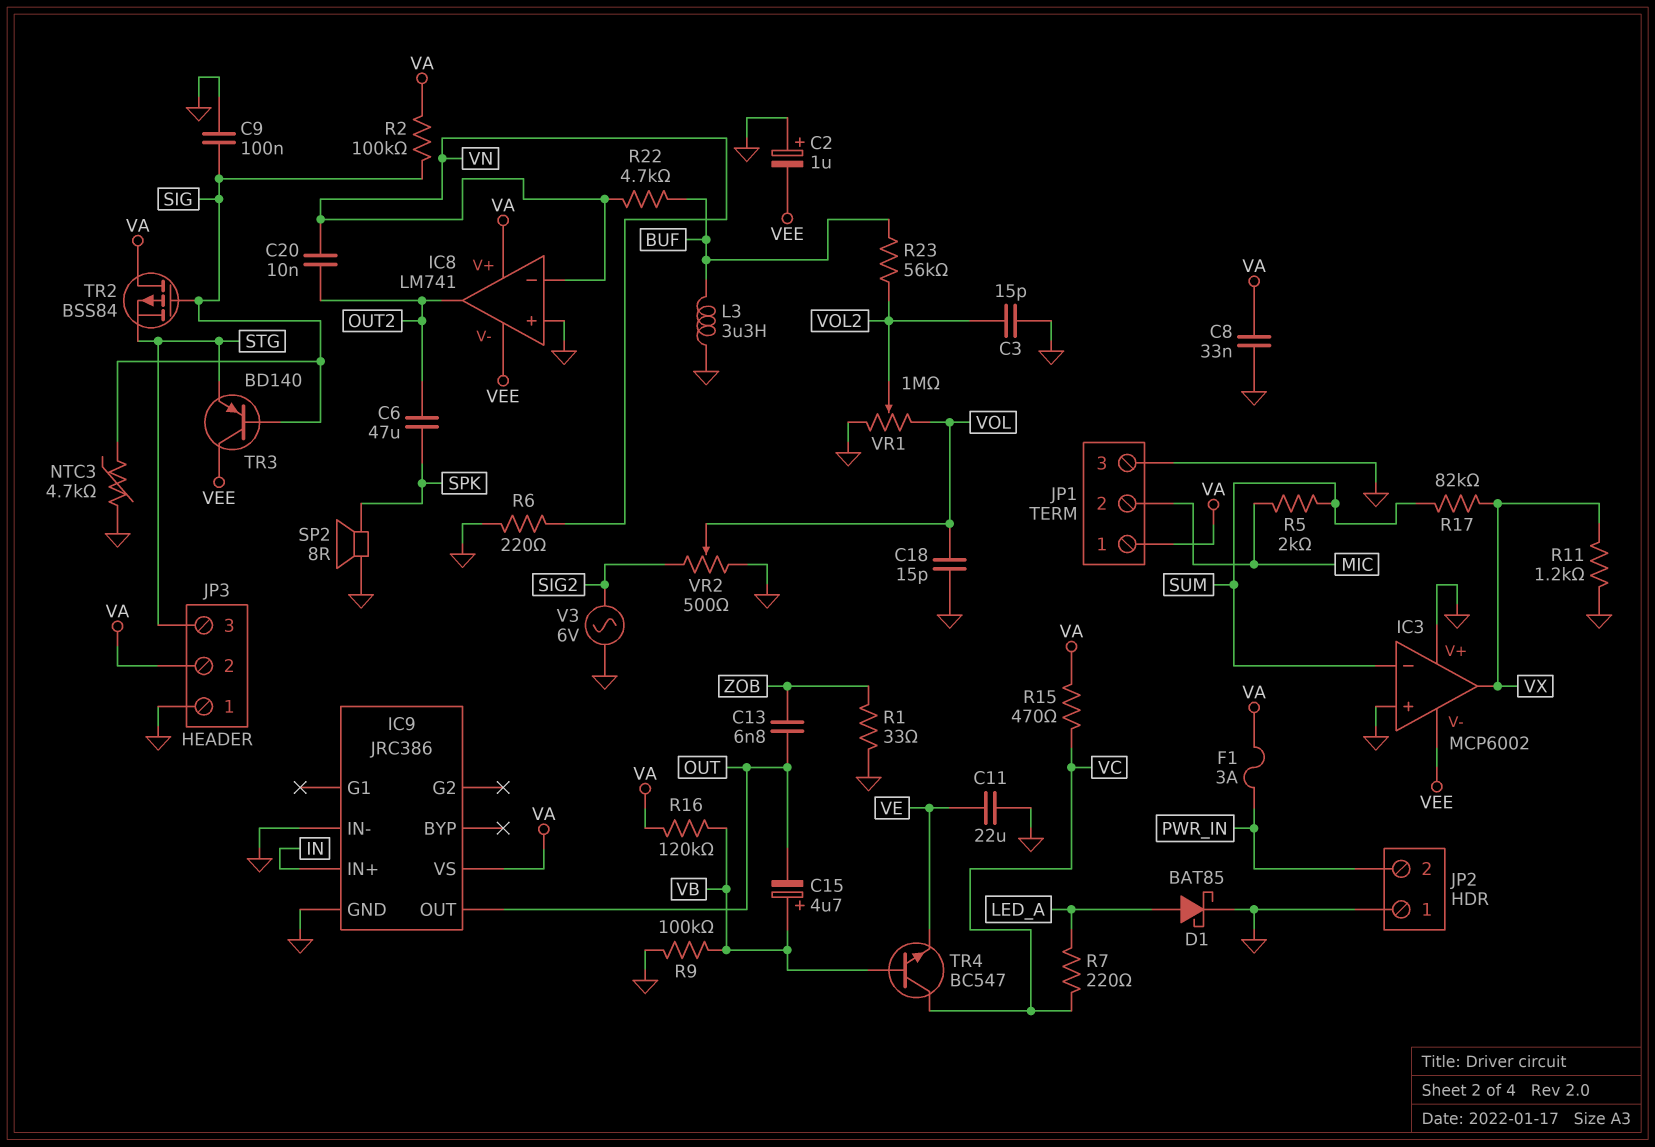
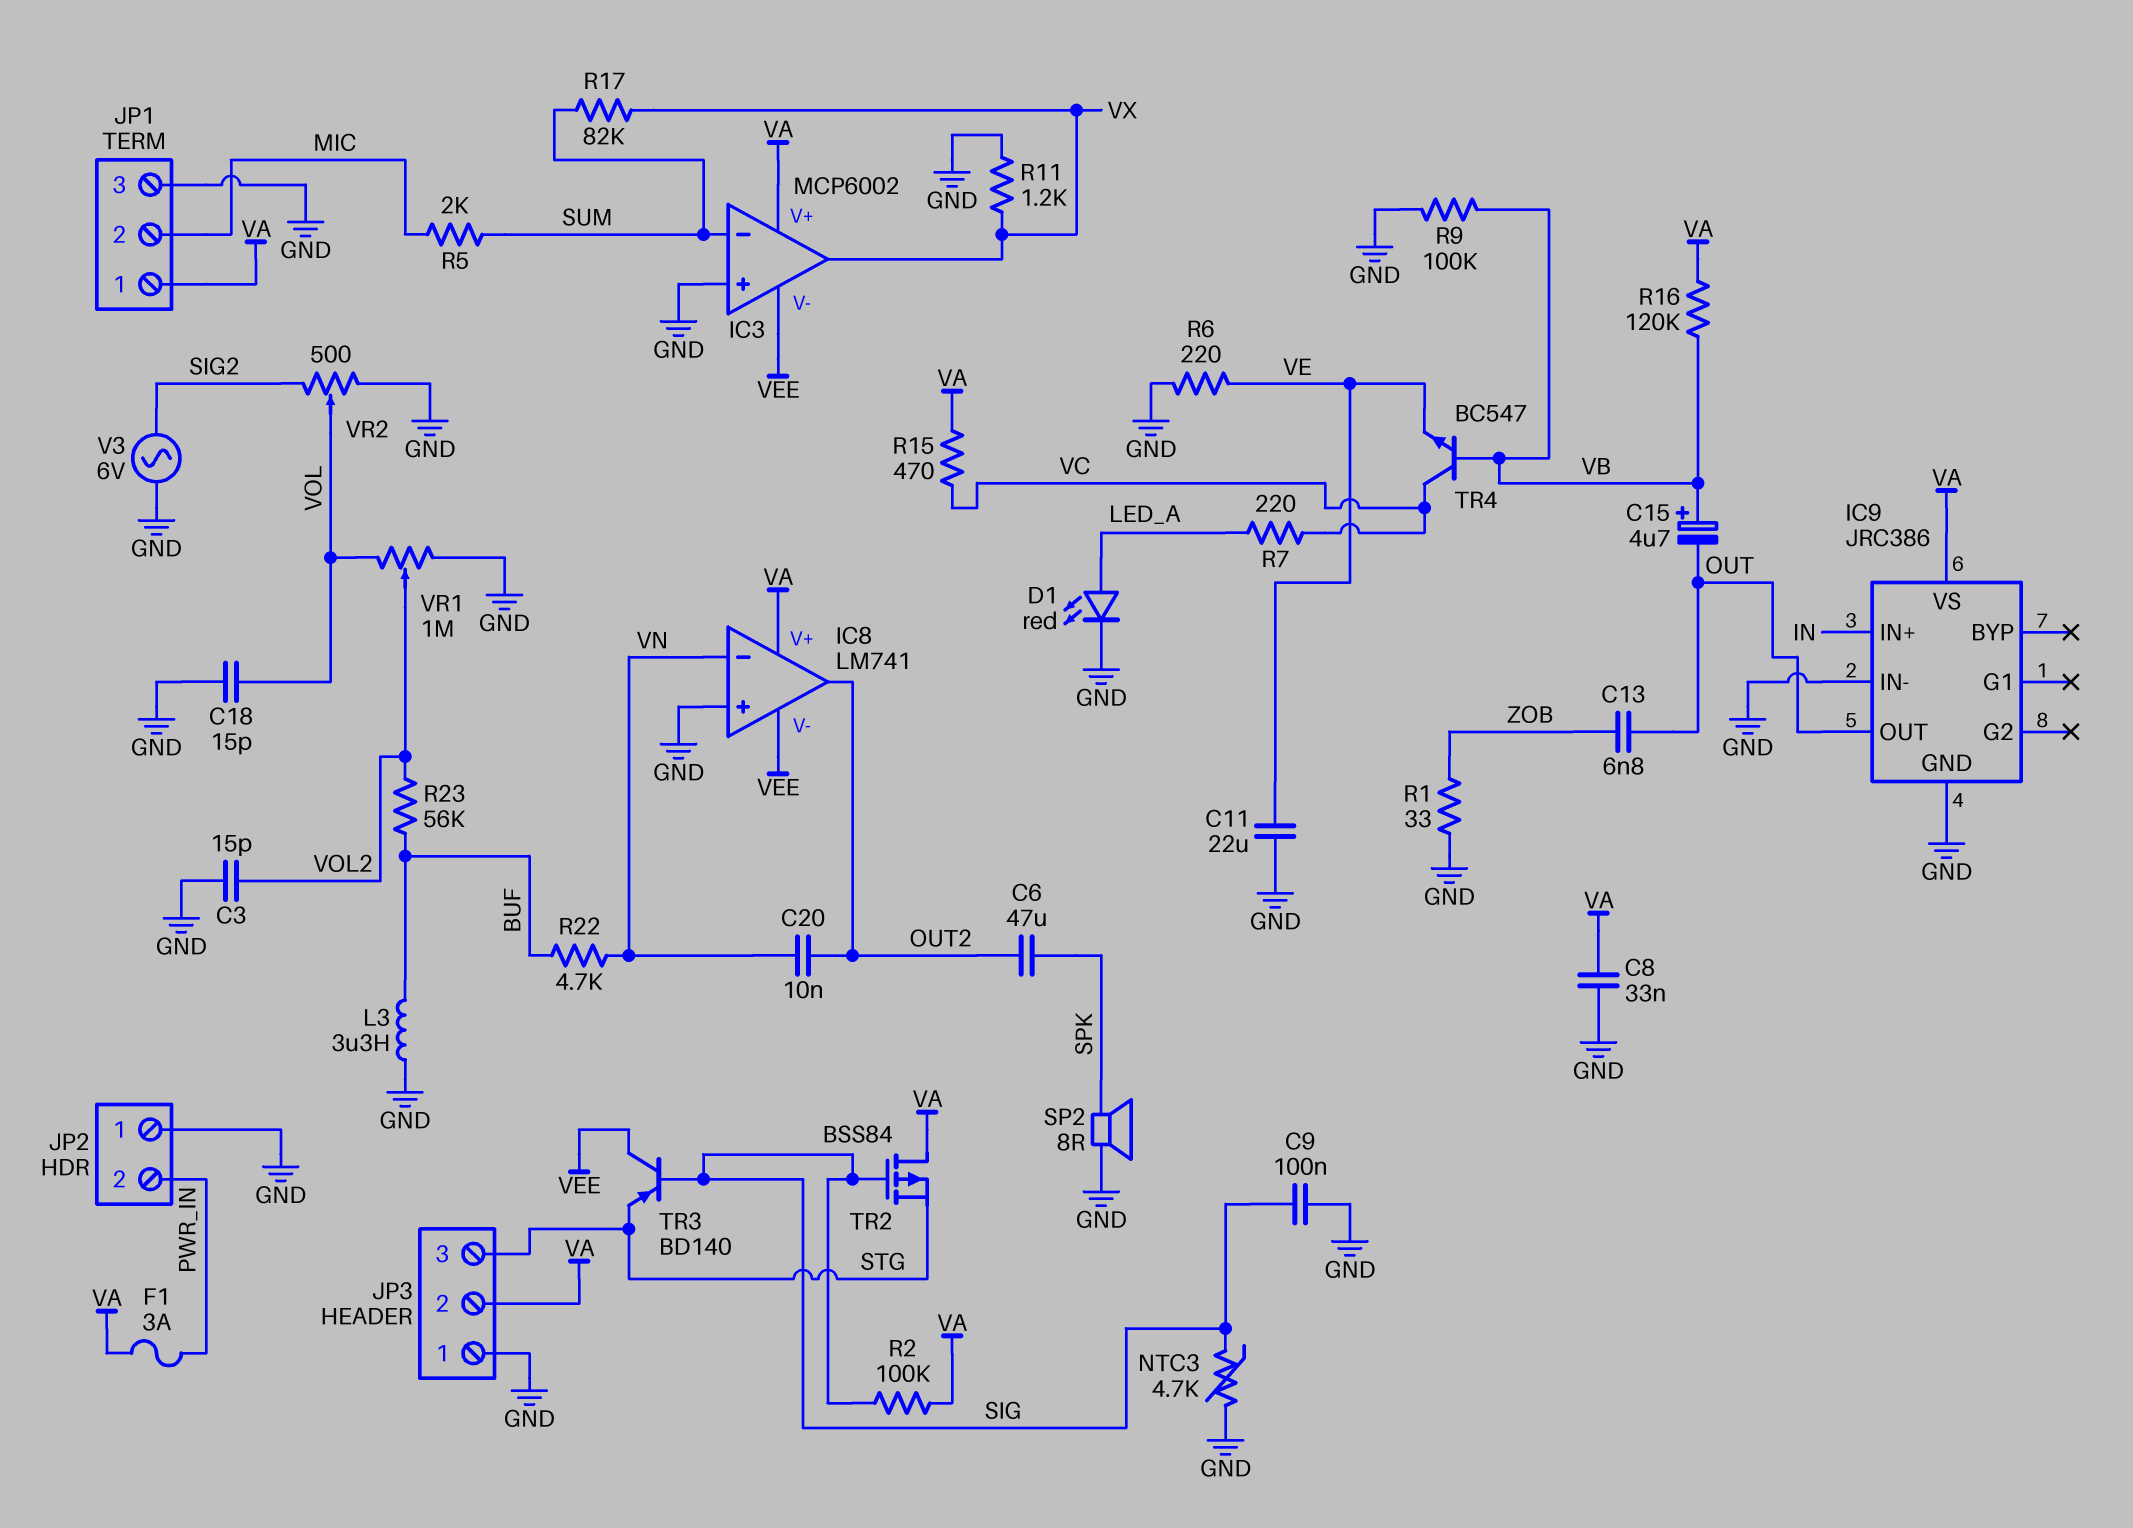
C2: 1uF (plus GND, minus VEE) -> none
D1: schottky BAT85 (A LED_A, K GND) -> LED red (A LED_A, K GND)
IC3 pin V+: GND -> VA
R6: 220 (GND, VN) -> 220 (GND, VE)

